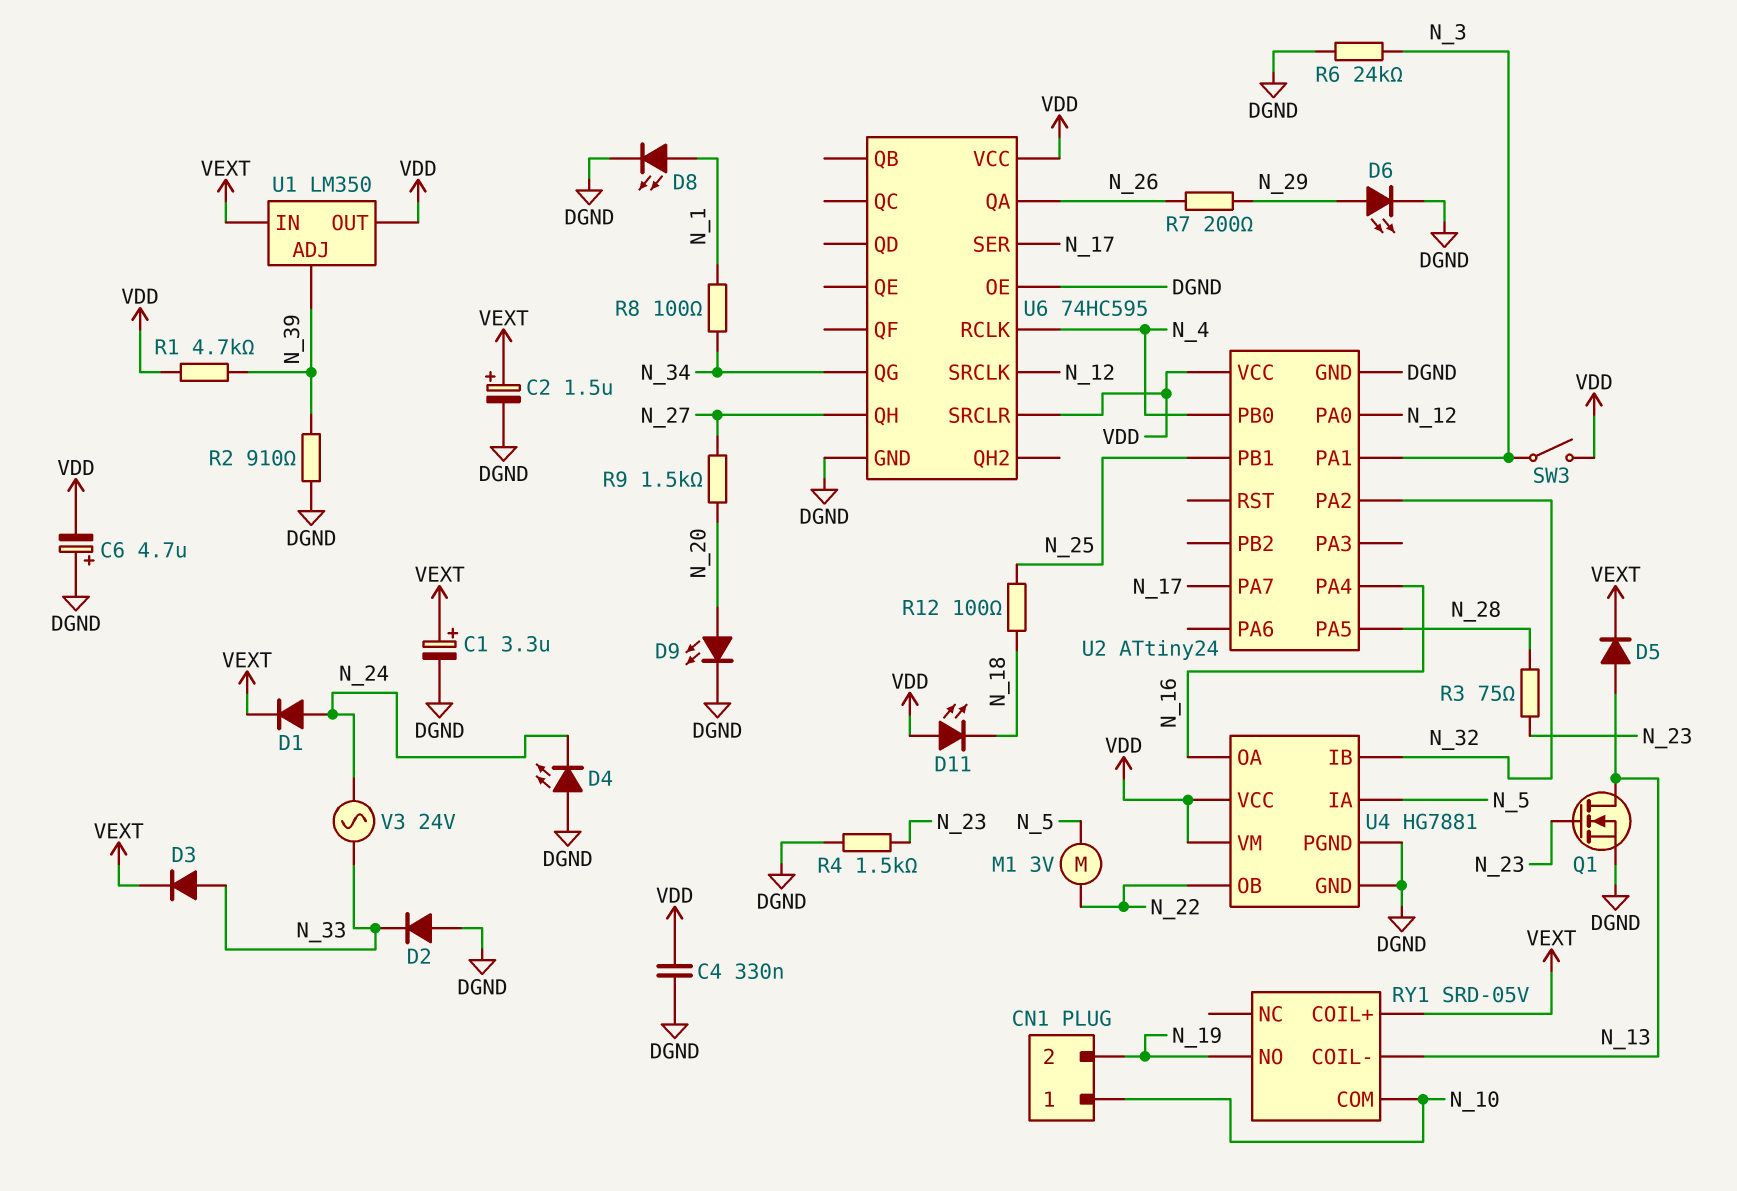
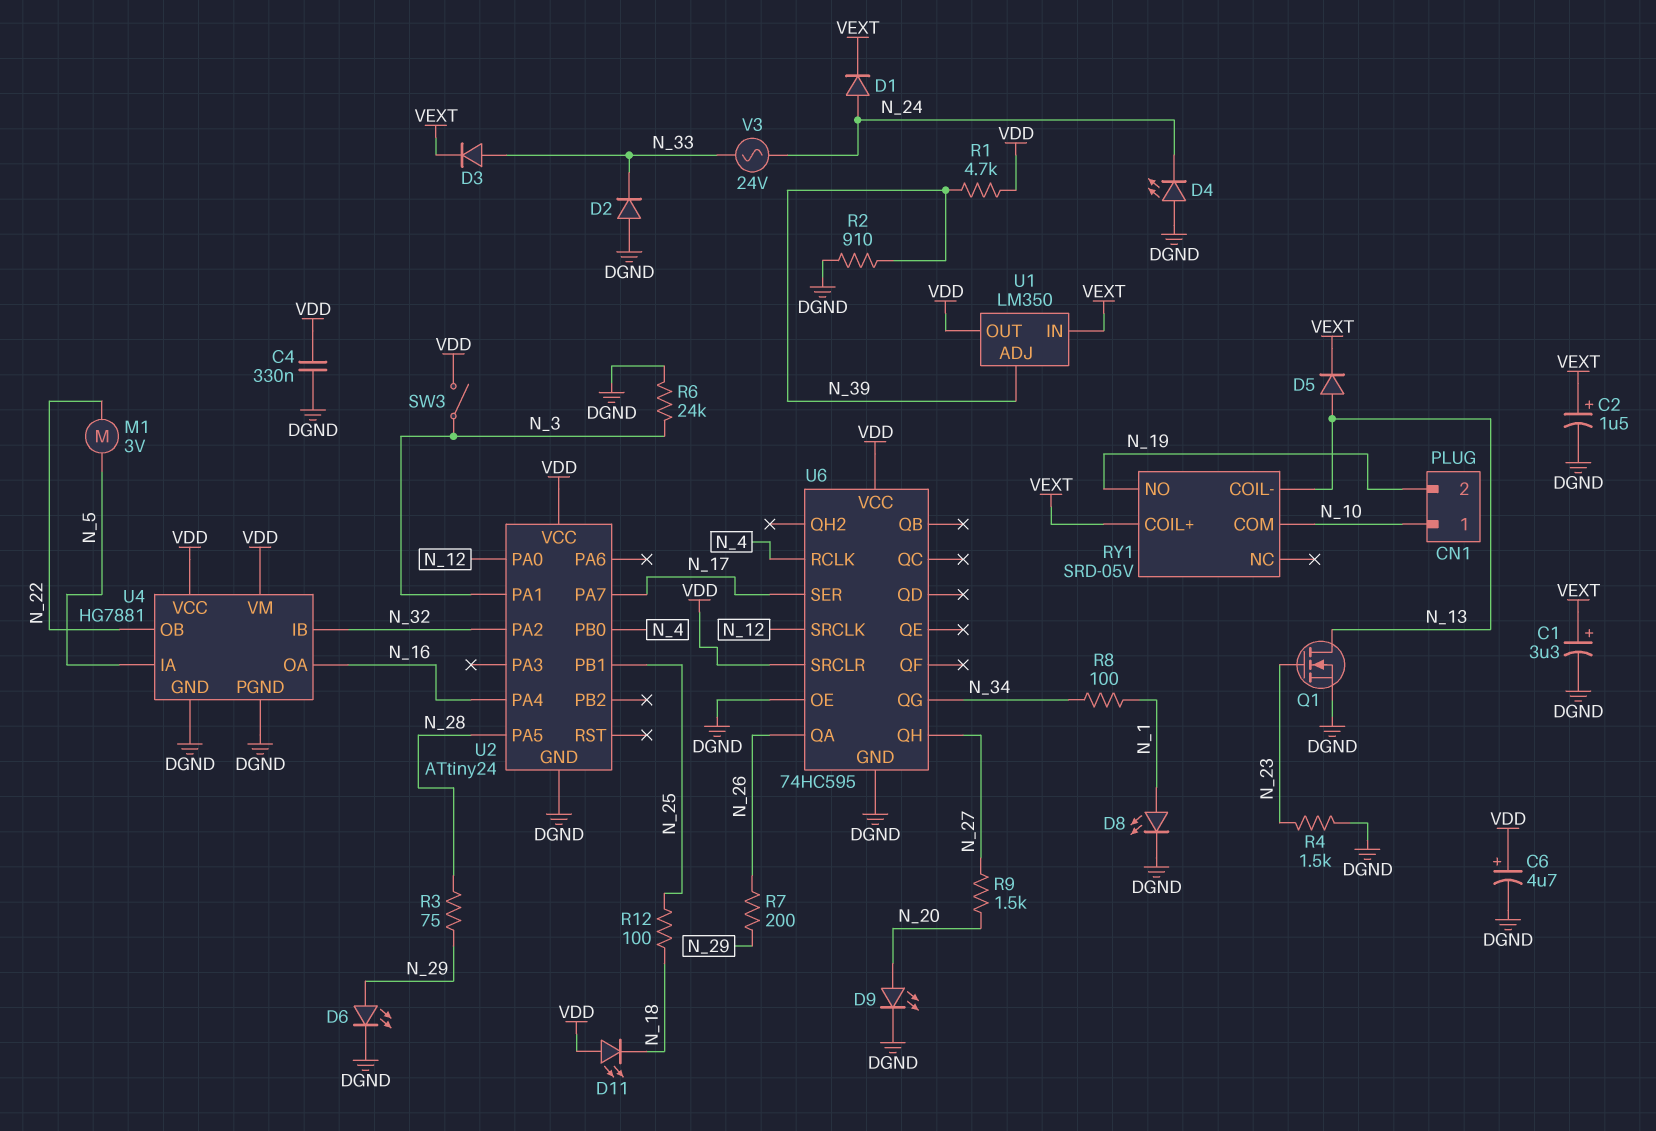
C6: 4.7uF (plus DGND, minus VDD) -> 4.7uF (plus VDD, minus DGND)
R3: 75 (N_23, N_28) -> 75 (N_28, N_29)

